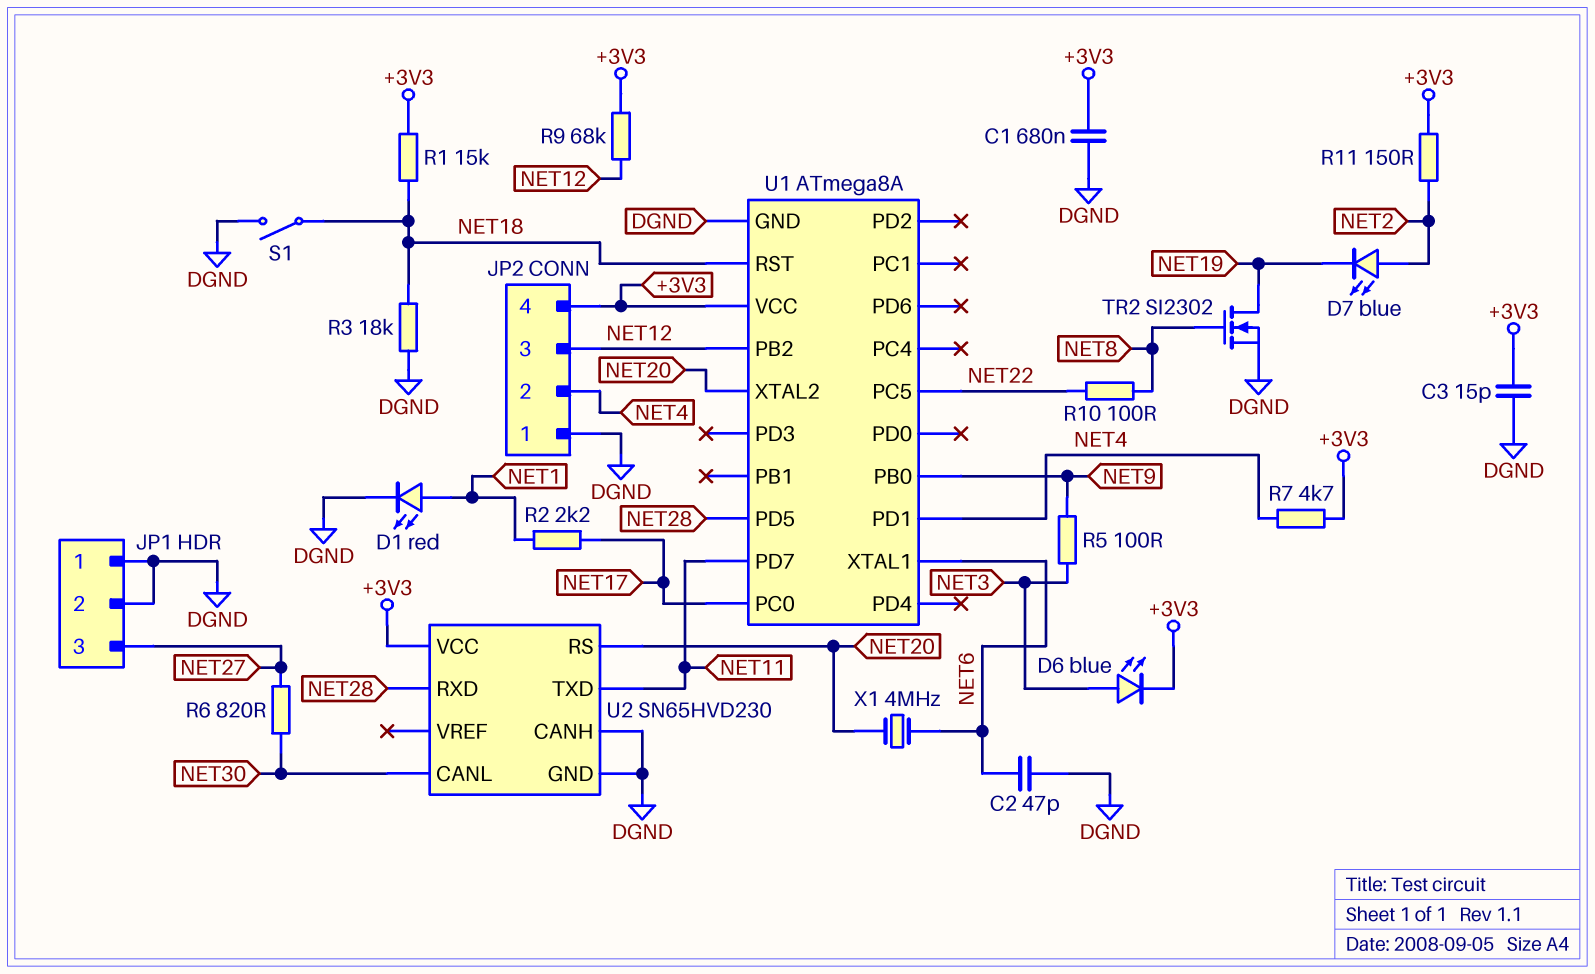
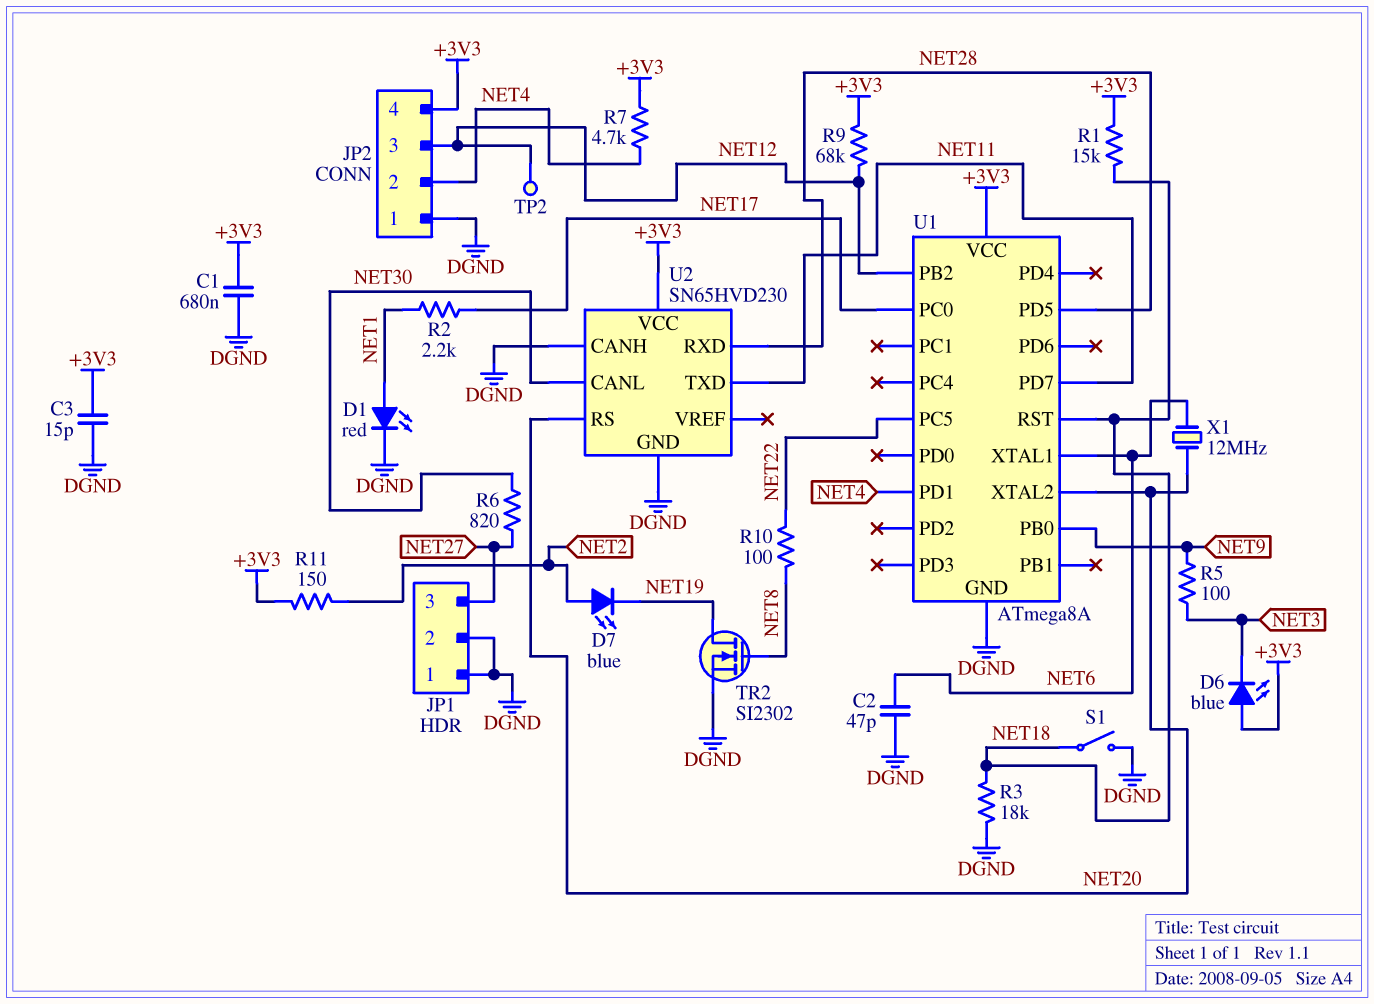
D6: LED blue (A NET3, K +3V3) -> LED blue (A +3V3, K NET3)
TP2: none -> test point (NET12)
X1: 4MHz (NET6, NET20) -> 12MHz (NET6, NET20)

